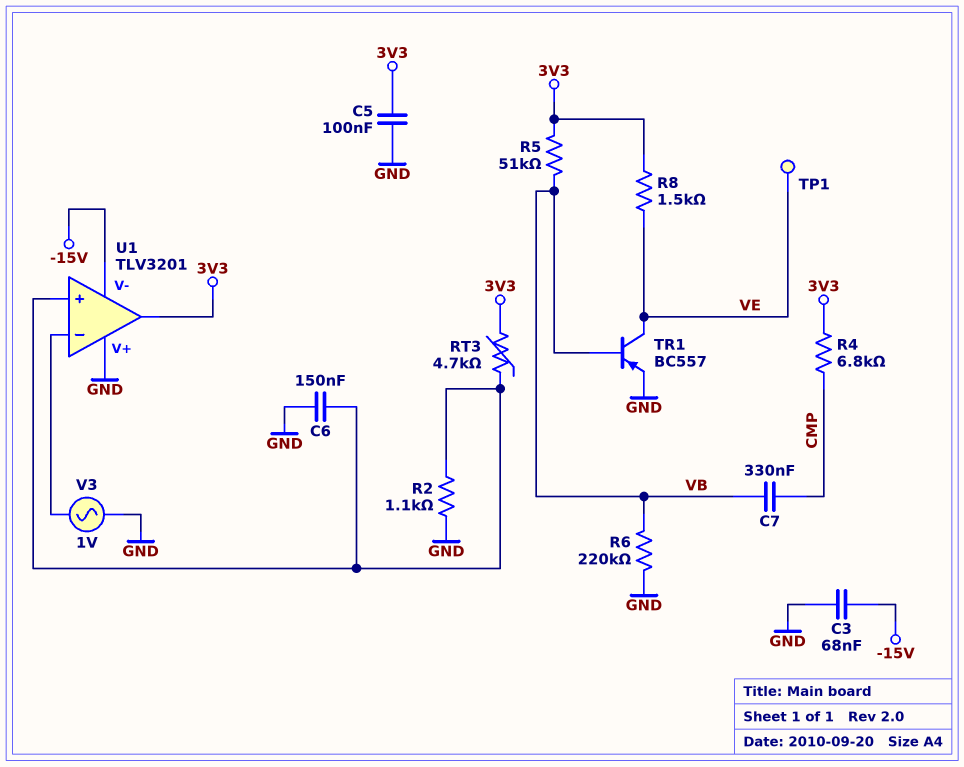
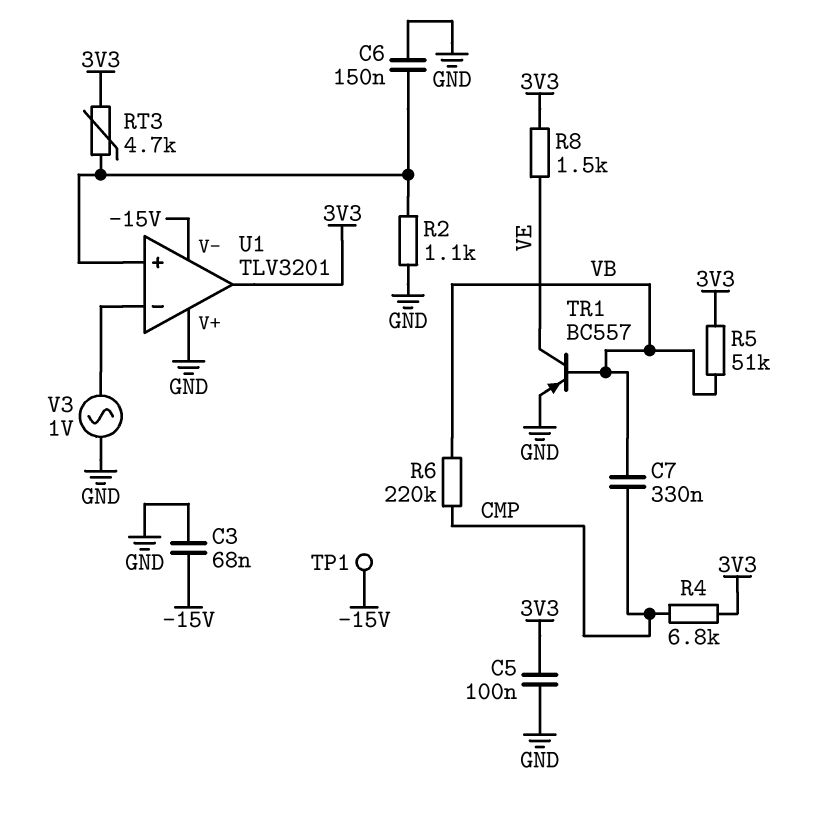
R6: 220k (GND, VB) -> 220k (CMP, VB)
TP1: test point (VE) -> test point (-15V)

